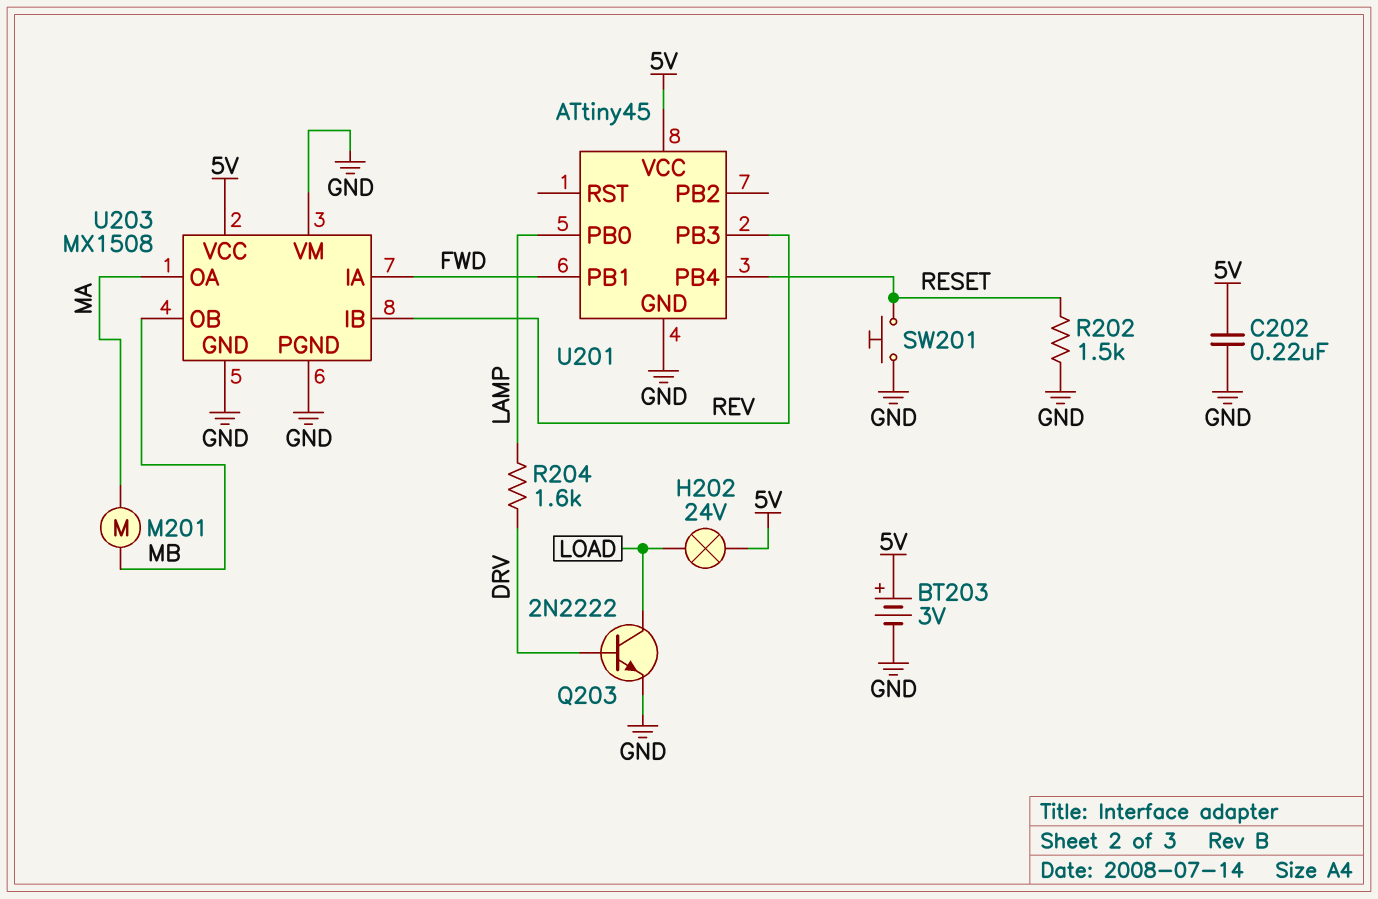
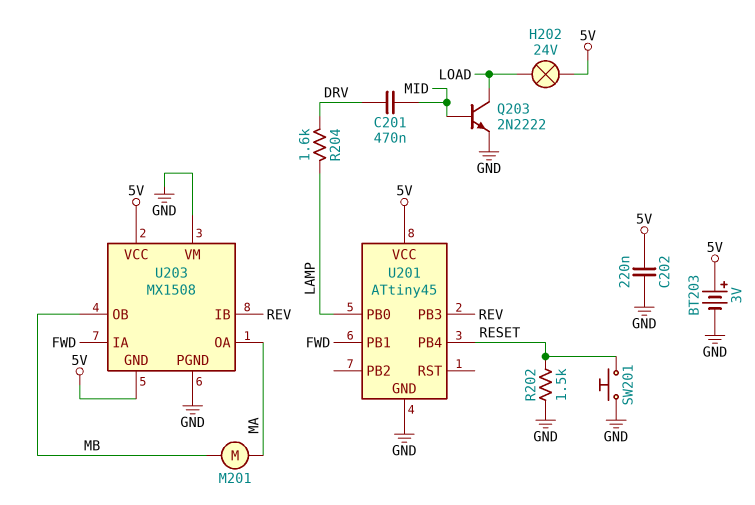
C201: none -> 470nF (DRV, MID)
Q203: NPN 2N2222 (B DRV, C LOAD, E GND) -> NPN 2N2222 (B MID, C LOAD, E GND)
U203 pin GND: GND -> 5V

